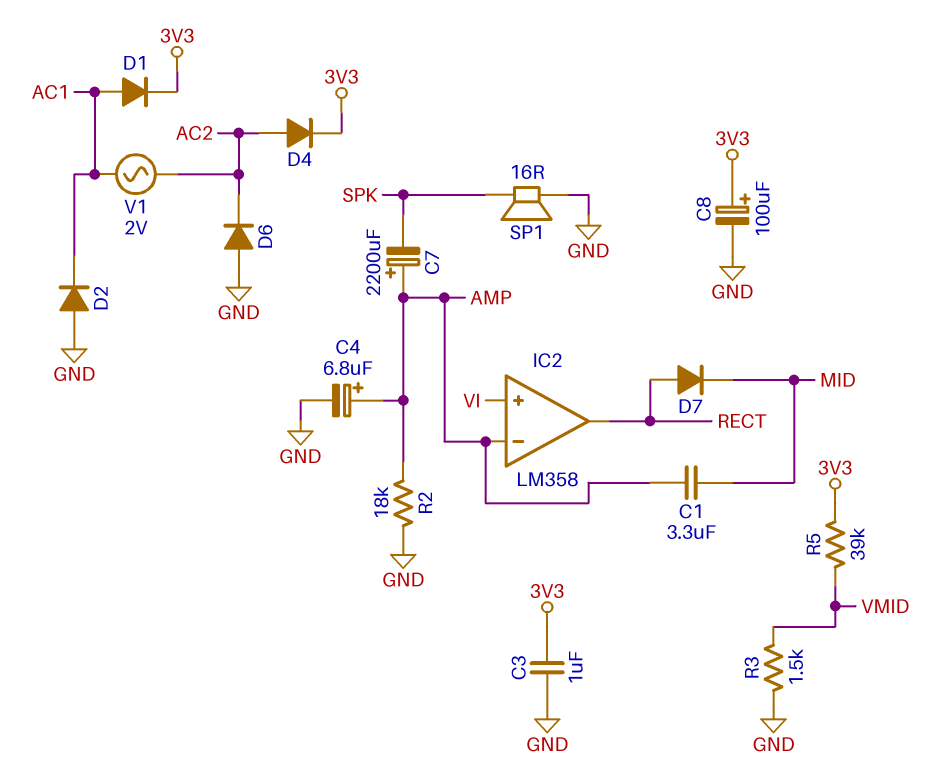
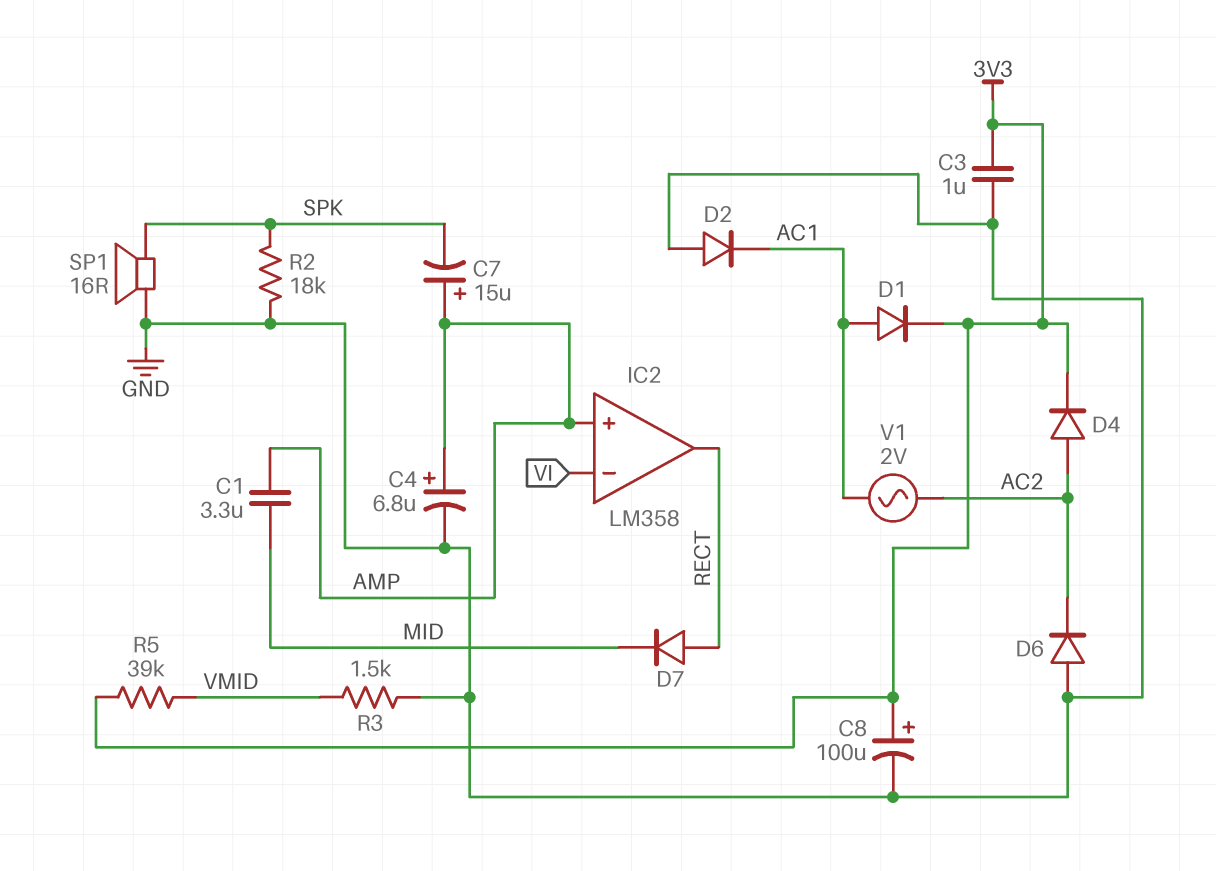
C7: 2200uF (plus AMP, minus SPK) -> 15uF (plus AMP, minus SPK)
IC2 pin in+: VI -> AMP
IC2 pin in-: AMP -> VI
R2: 18k (AMP, GND) -> 18k (GND, SPK)

